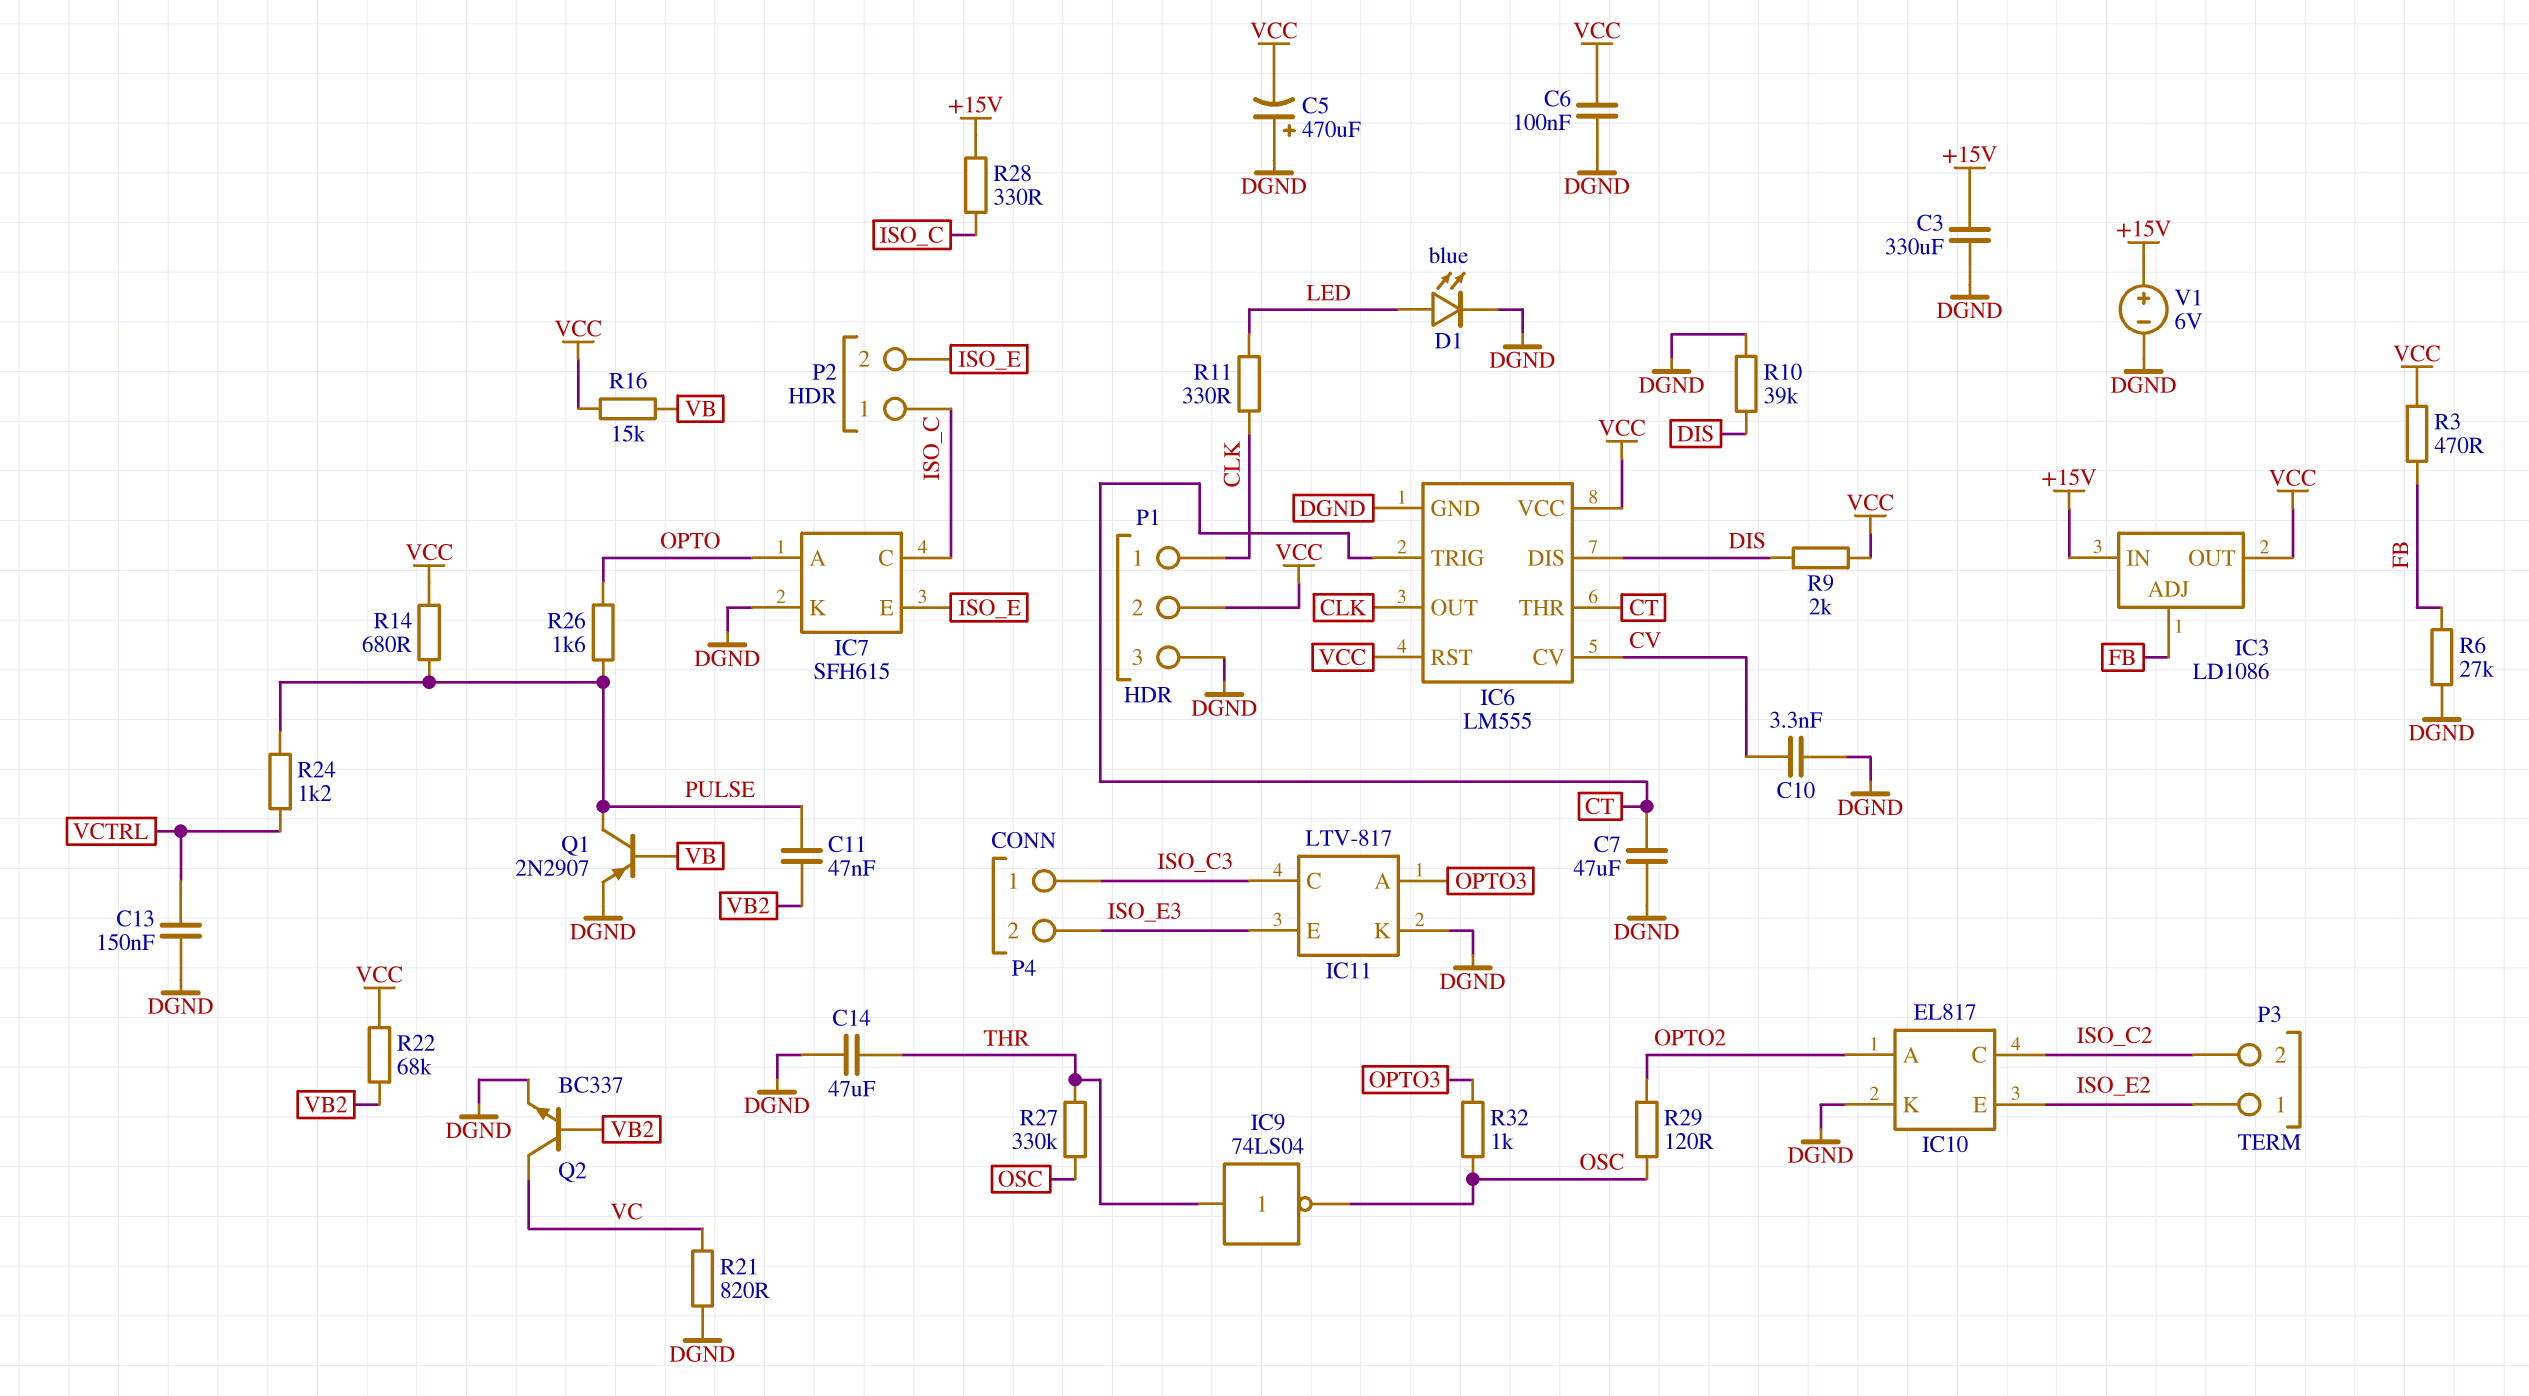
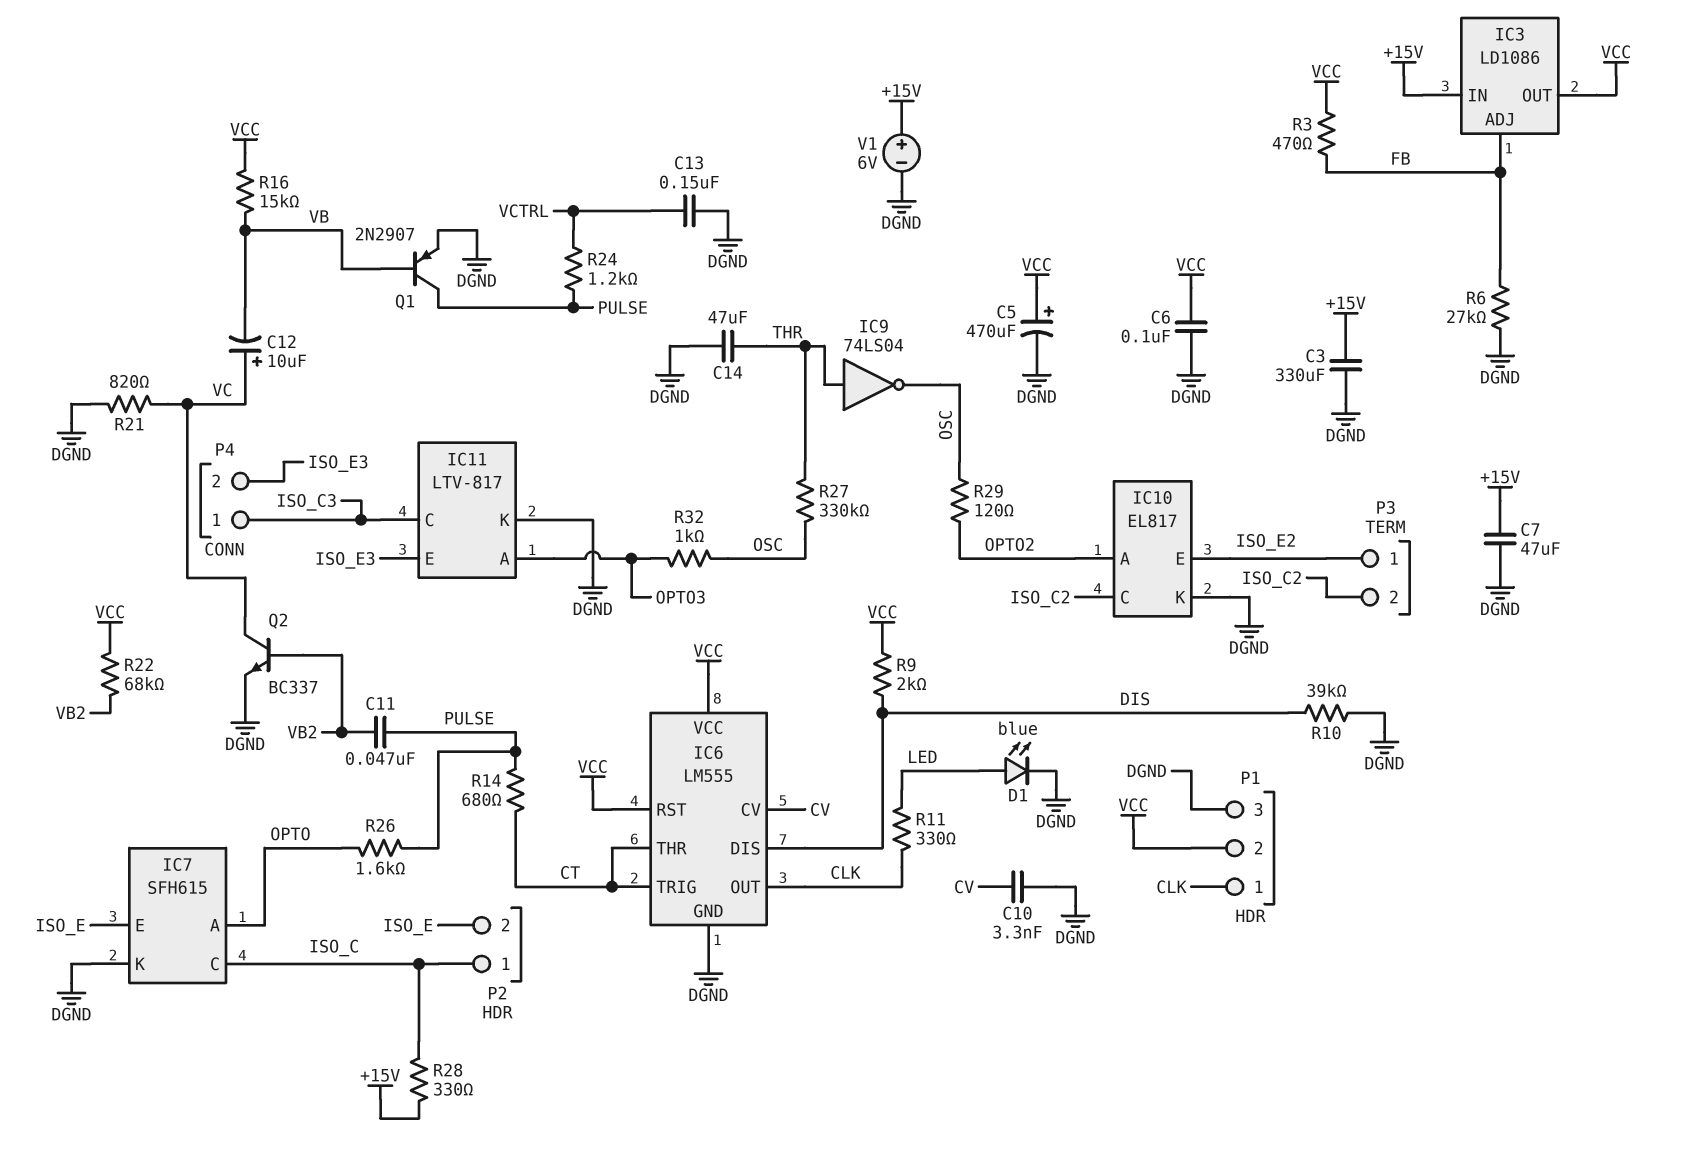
C5: 470uF (plus DGND, minus VCC) -> 470uF (plus VCC, minus DGND)
C7: 47uF (CT, DGND) -> 47uF (+15V, DGND)
C12: none -> 10uF (plus VC, minus VB)
R14: 680 (PULSE, VCC) -> 680 (CT, PULSE)

